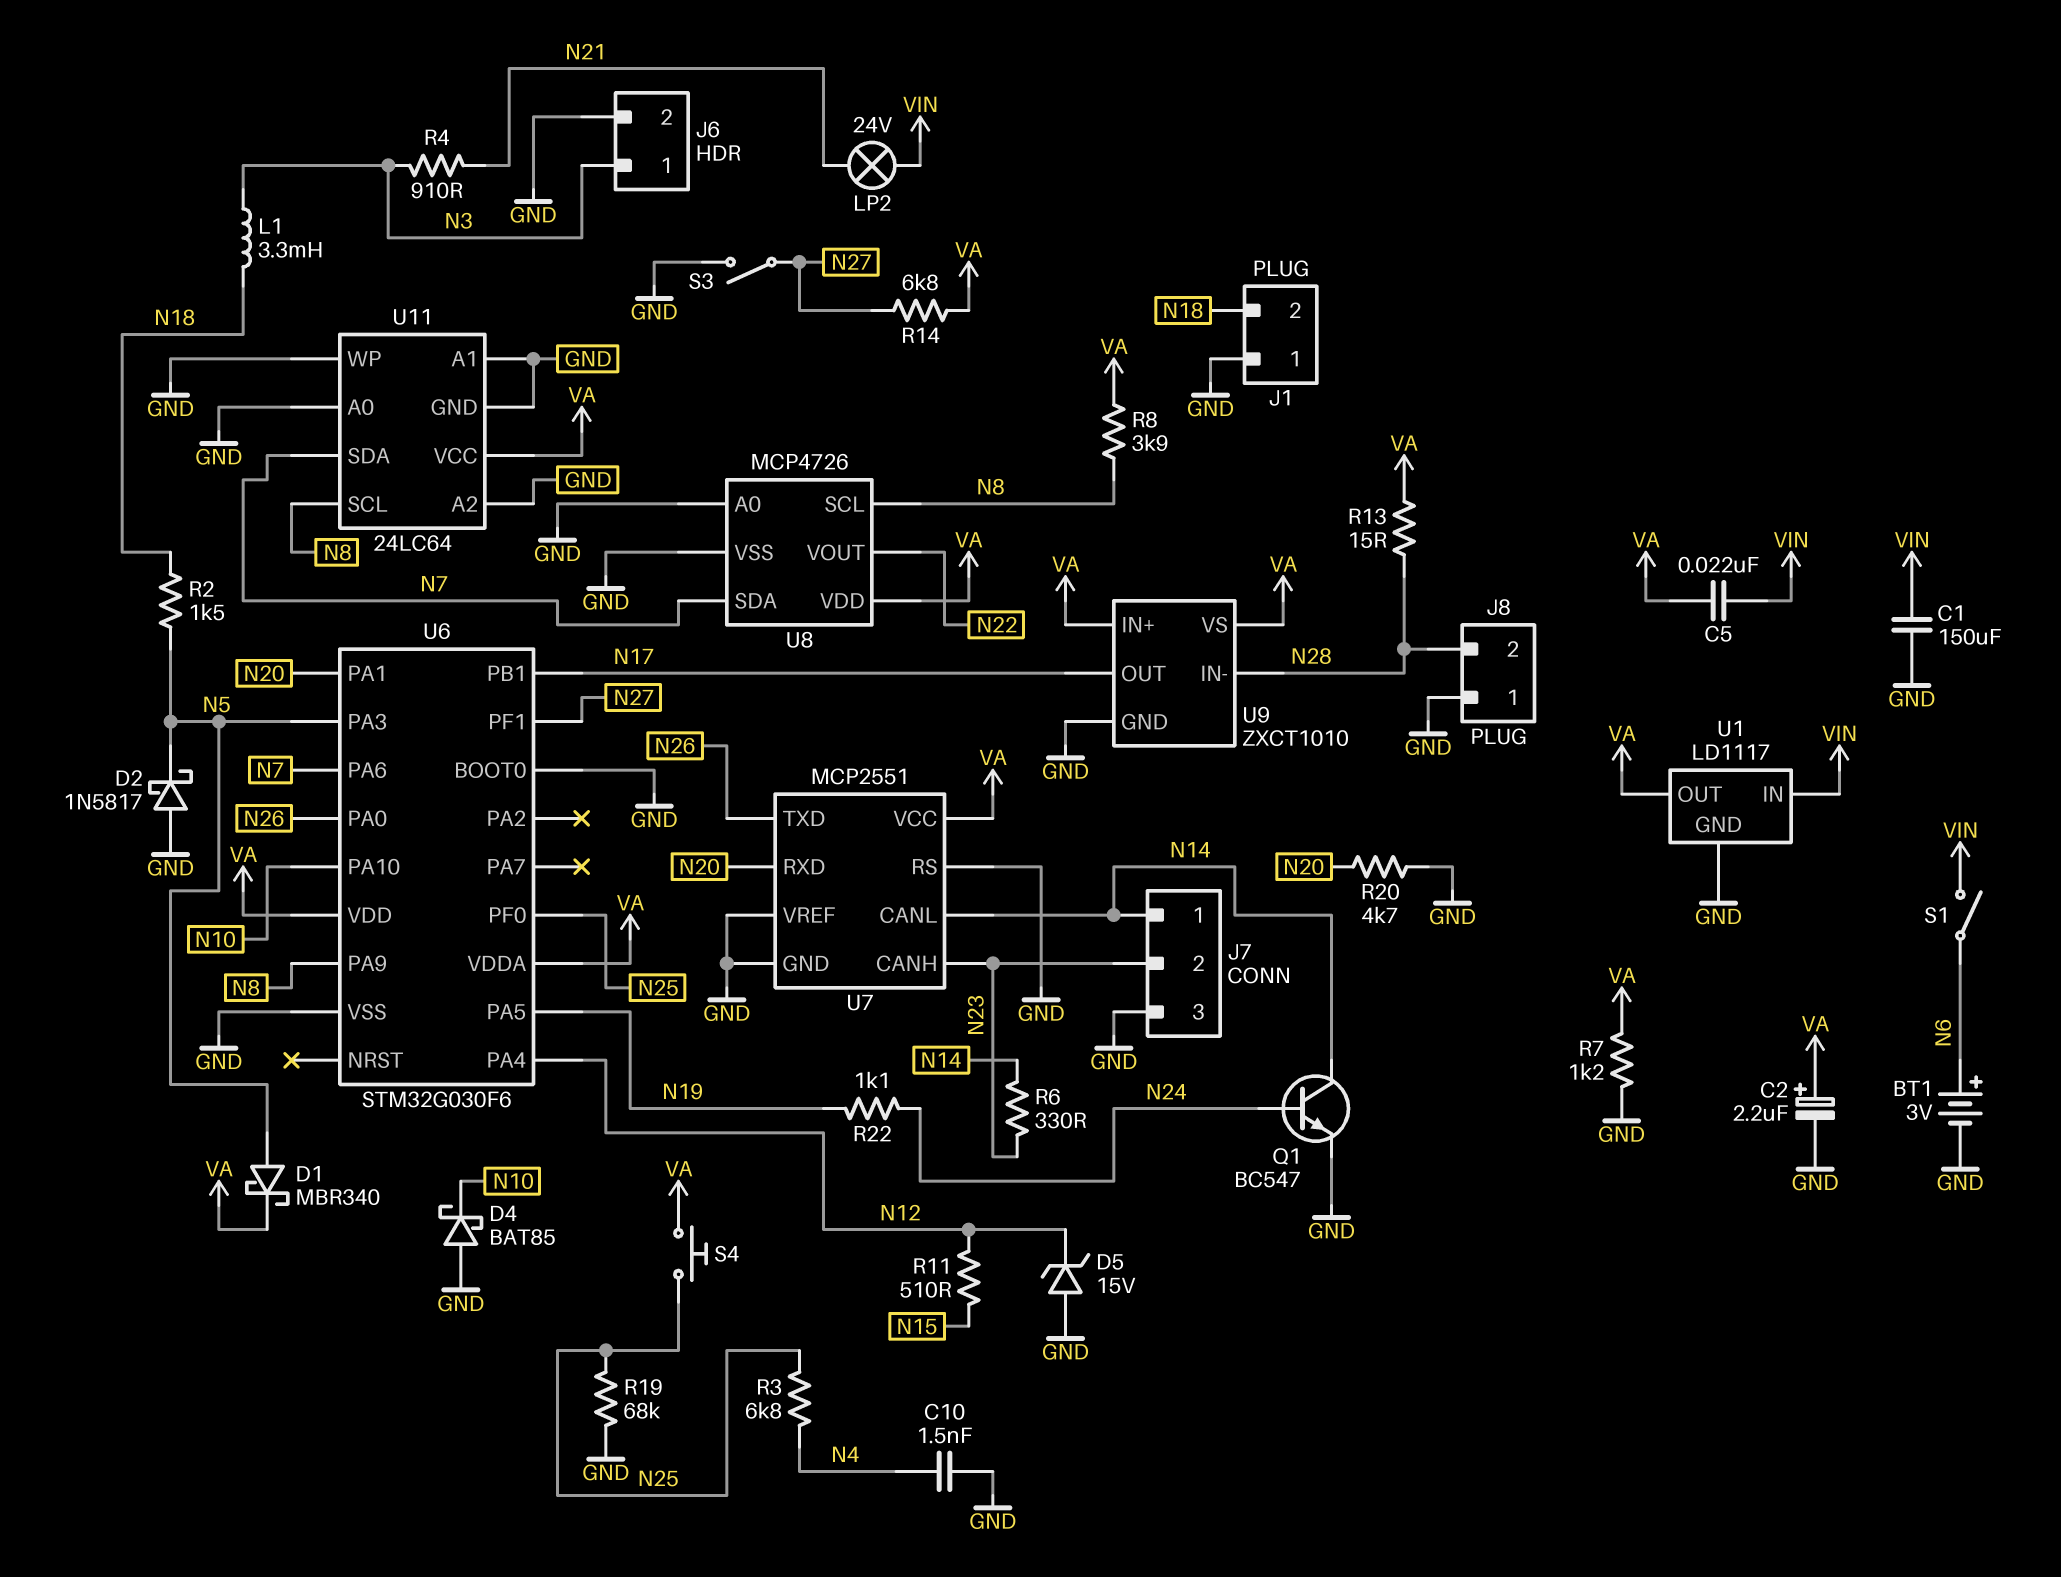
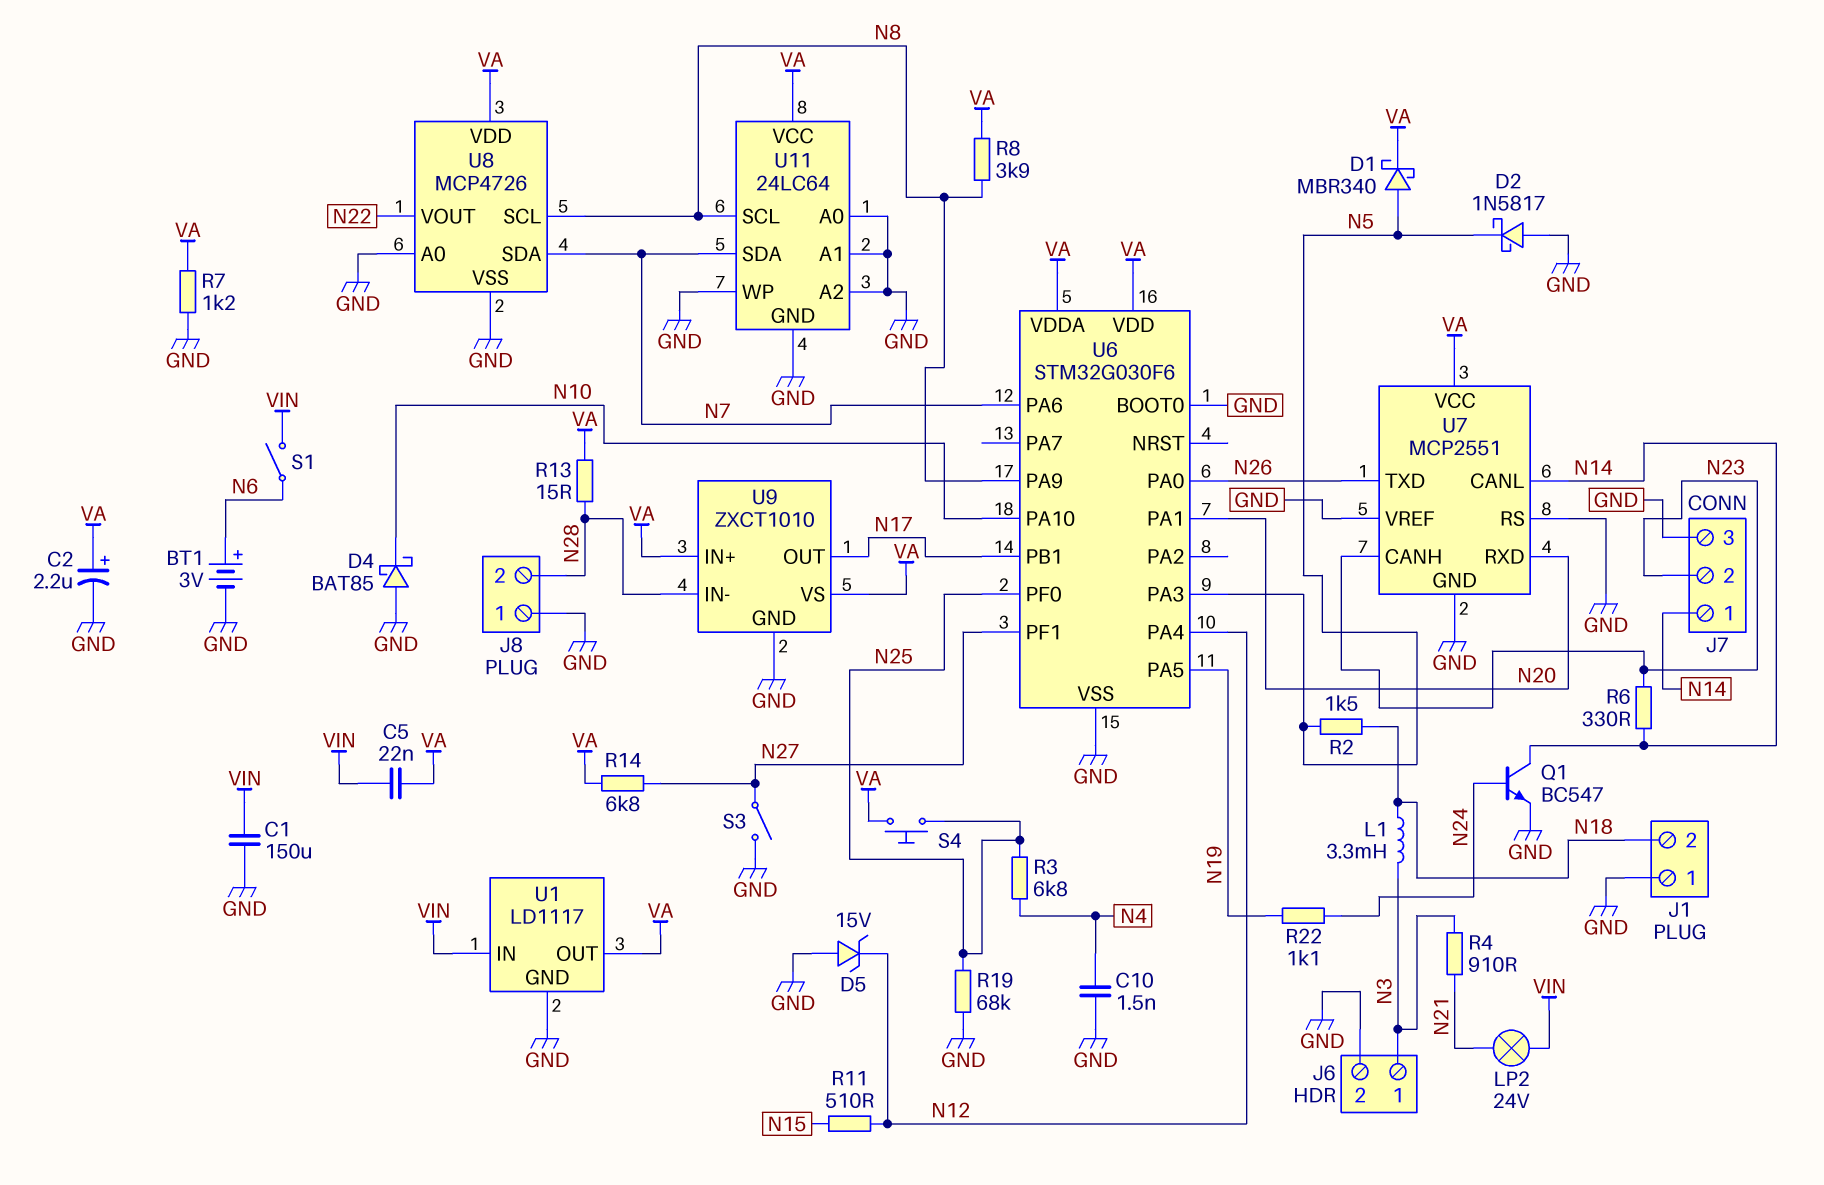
R20: 4.7k (GND, N20) -> none

